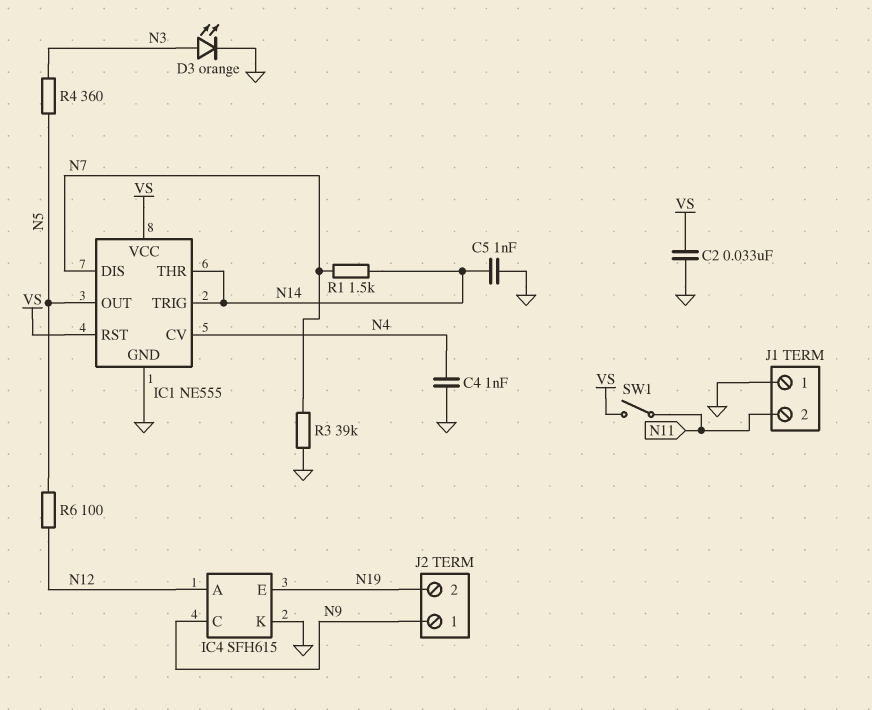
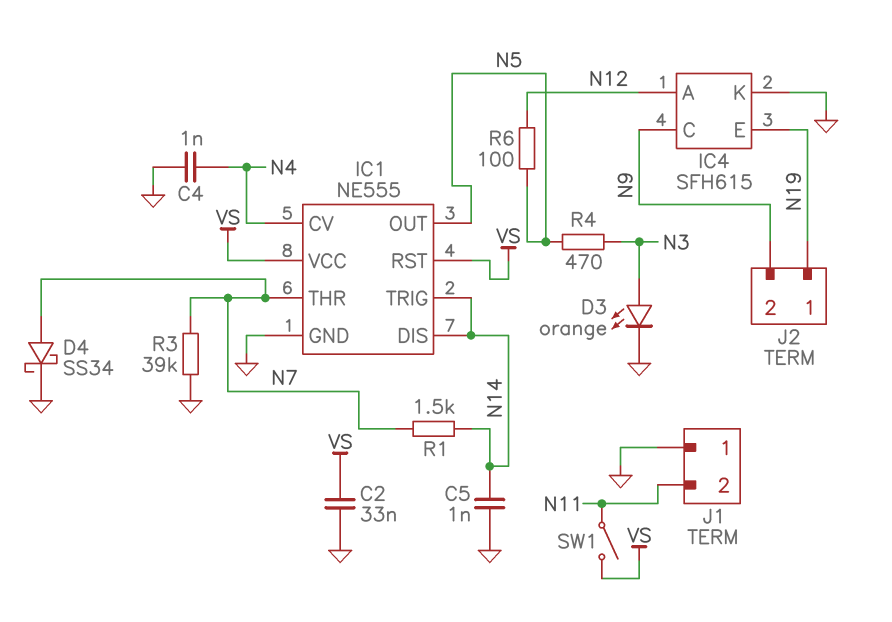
D4: none -> schottky SS34 (A N7, K GND)
IC1 pin DIS: N7 -> N14
IC1 pin THR: N14 -> N7
J2 pin 1: N9 -> N19
J2 pin 2: N19 -> N9
R4: 360 (N3, N5) -> 470 (N3, N5)

